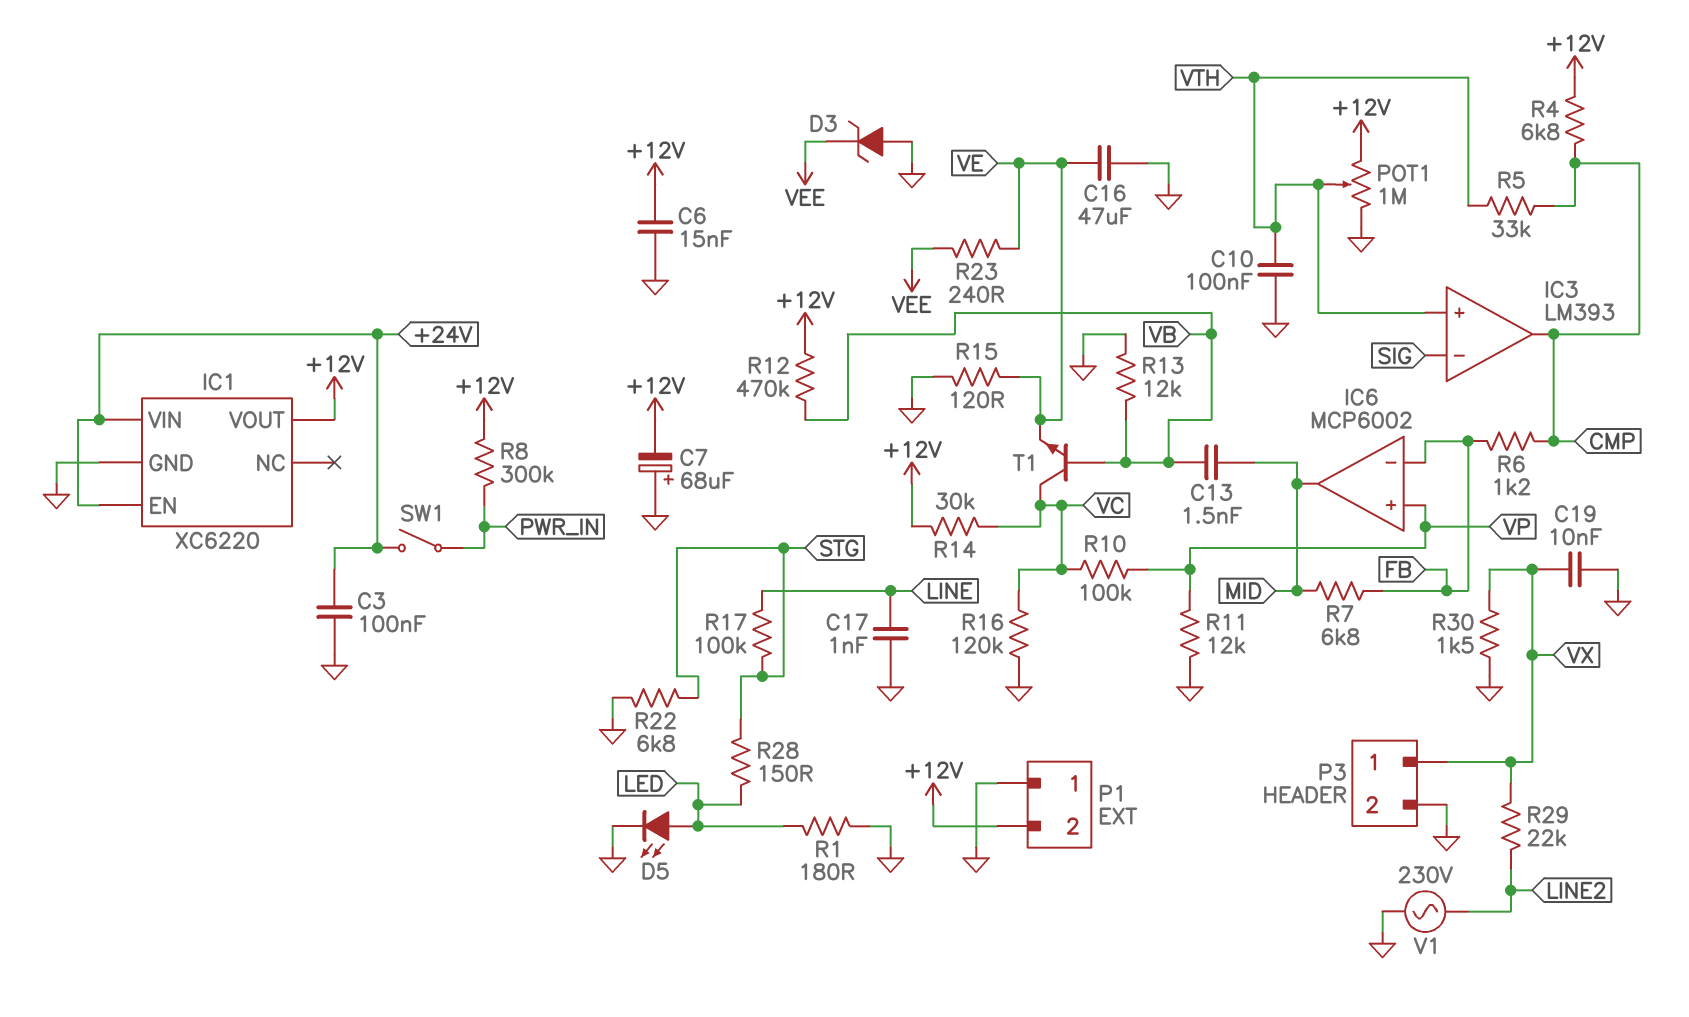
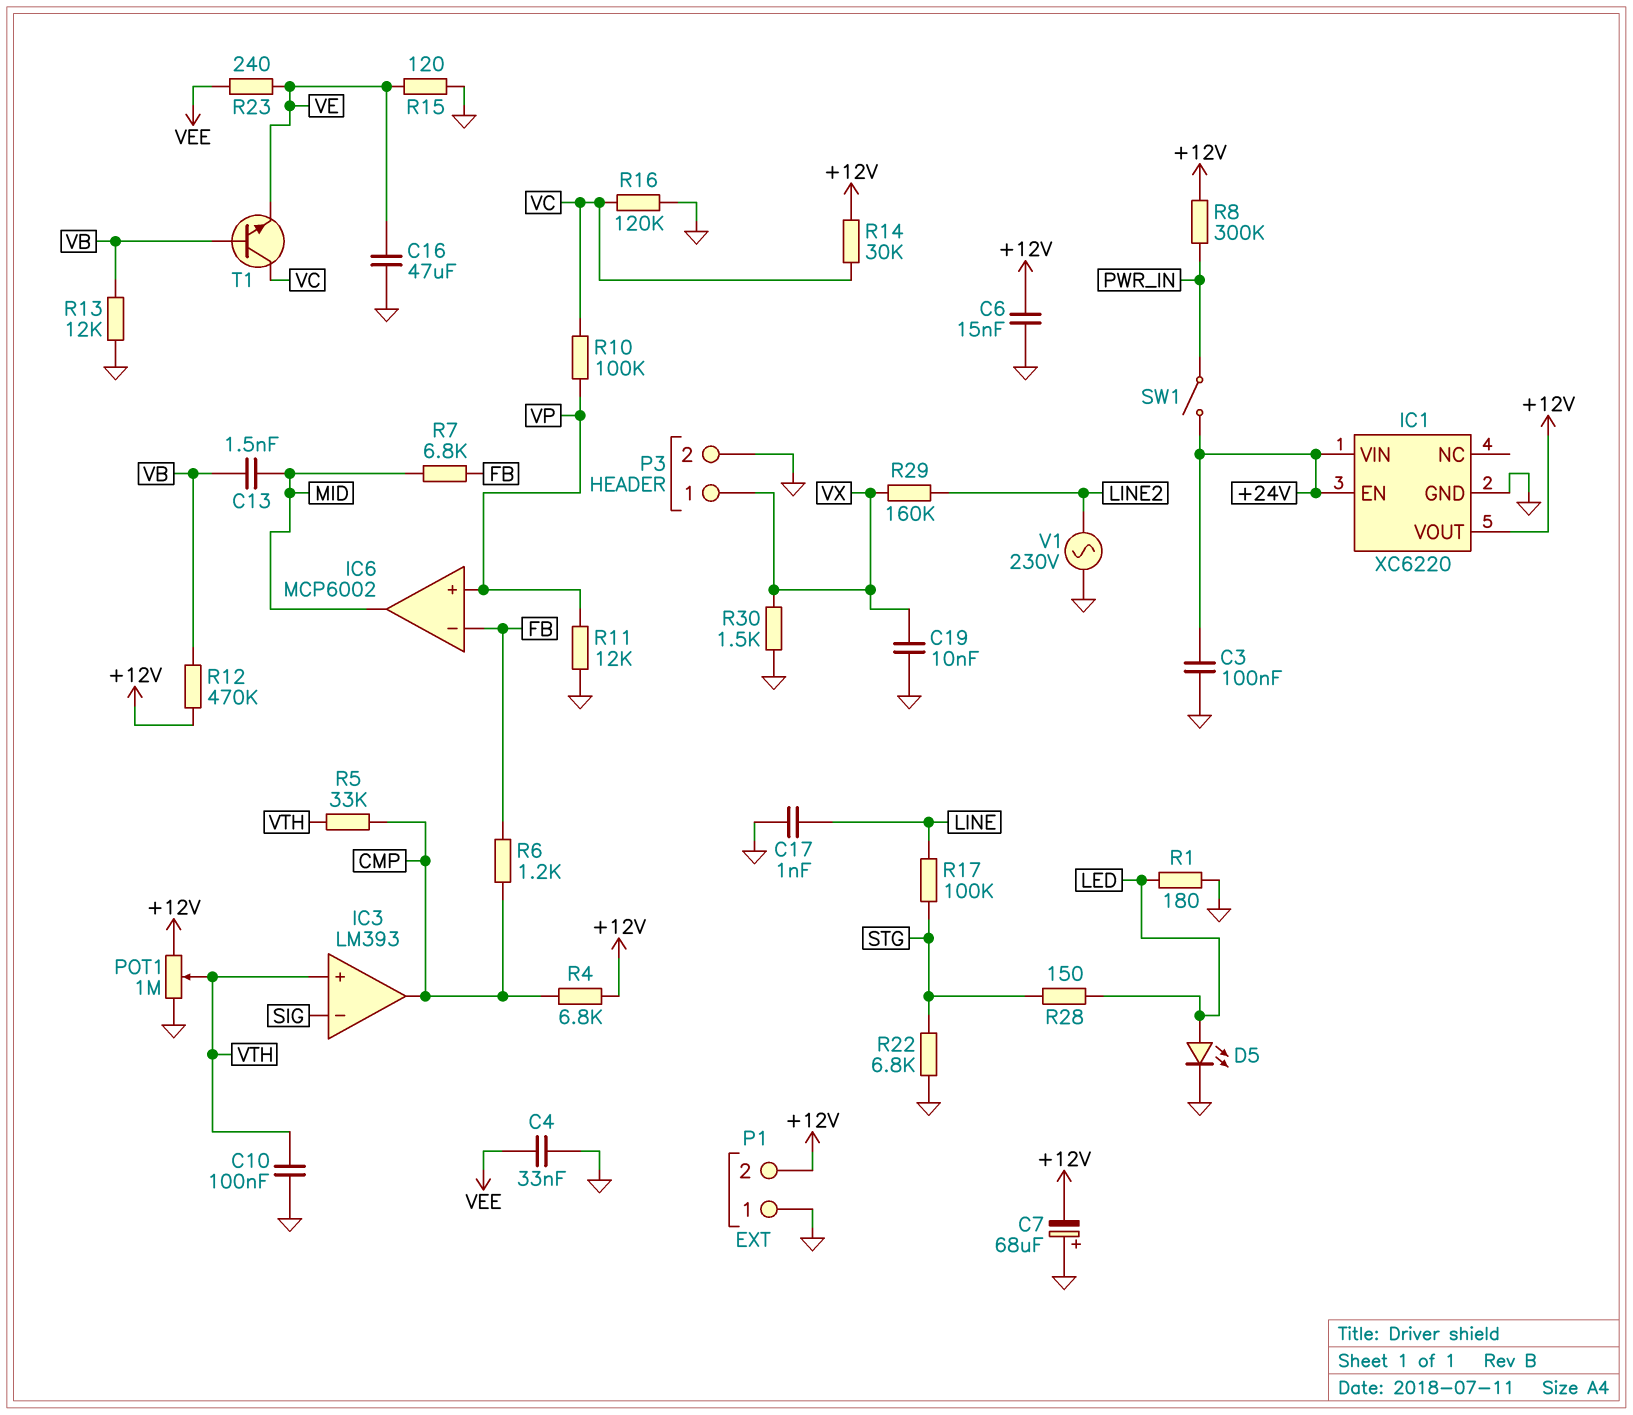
C4: none -> 33nF (GND, VEE)
D3: zener (A GND, K VEE) -> none
R29: 22k (LINE2, VX) -> 160k (LINE2, VX)

